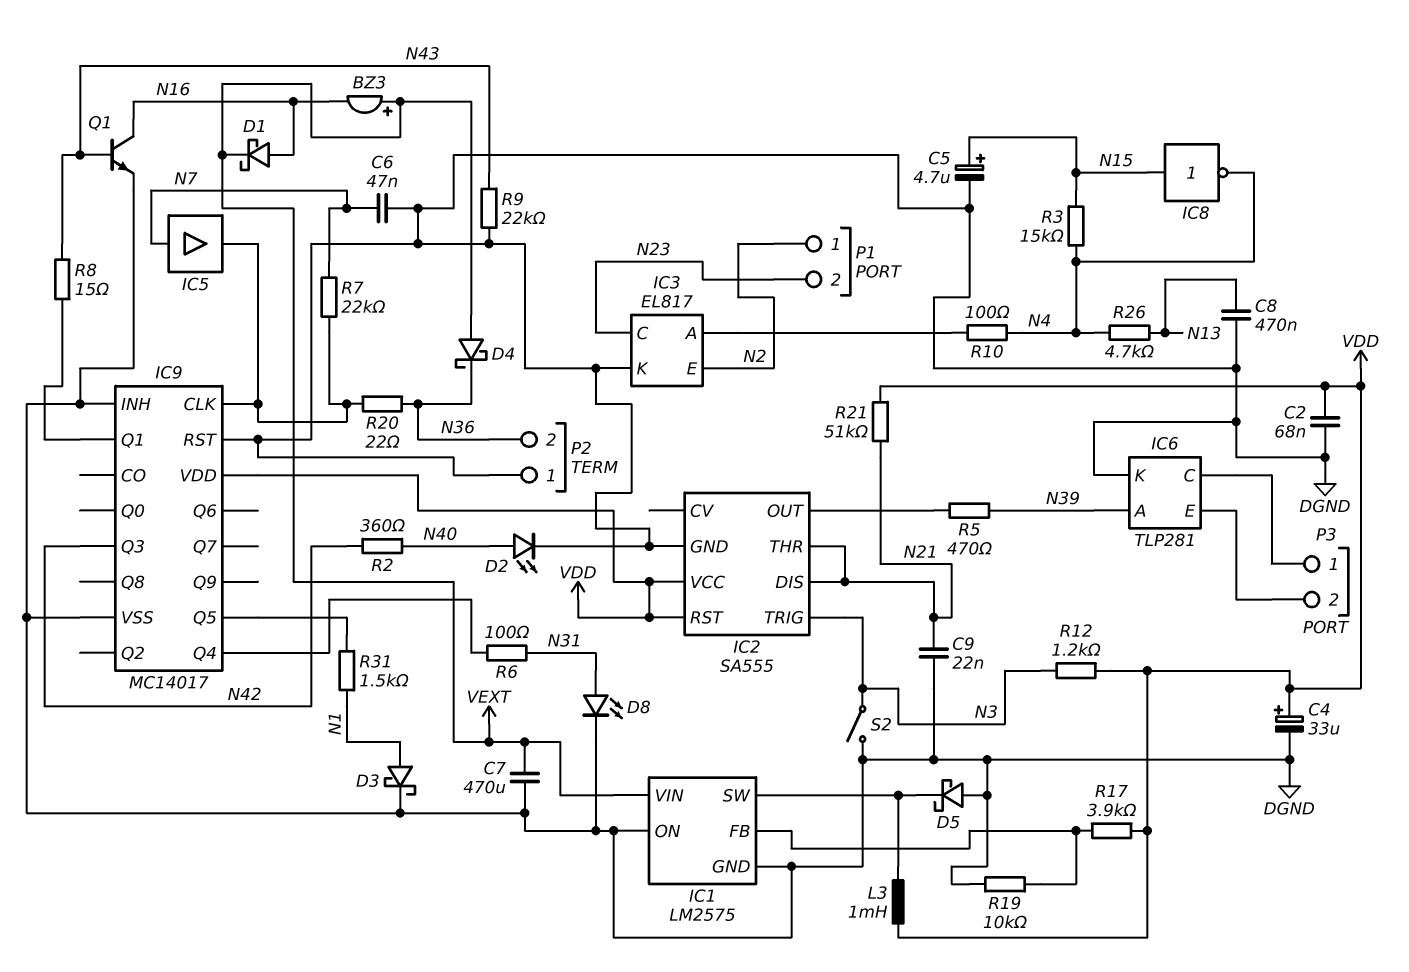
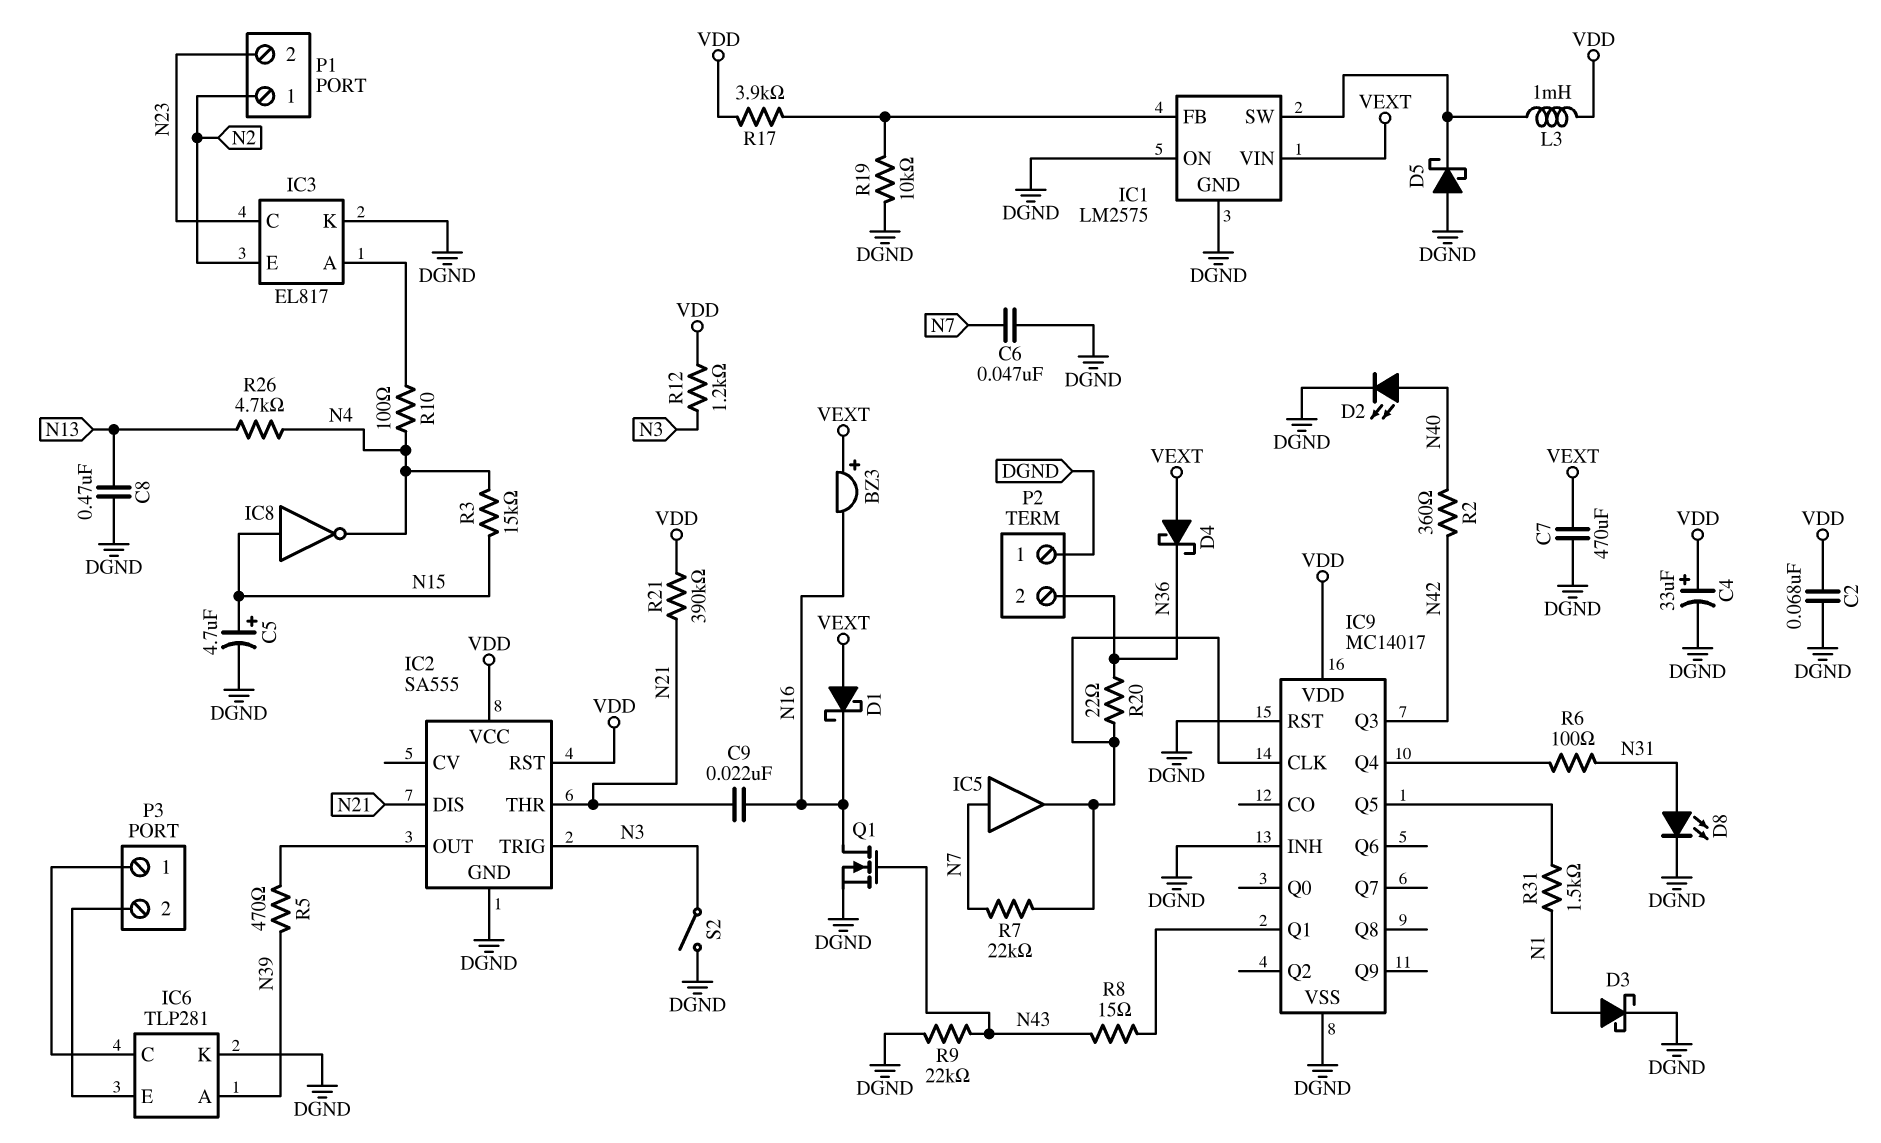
C9: 22nF (DGND, N21) -> 22nF (N16, N21)
D1: schottky (A N16, K VEXT) -> schottky (A VEXT, K N16)
Q1: NPN (B N43, C N16, E DGND) -> NMOS (G N43, D N16, S DGND)
R21: 51k (N21, VDD) -> 390k (N21, VDD)

